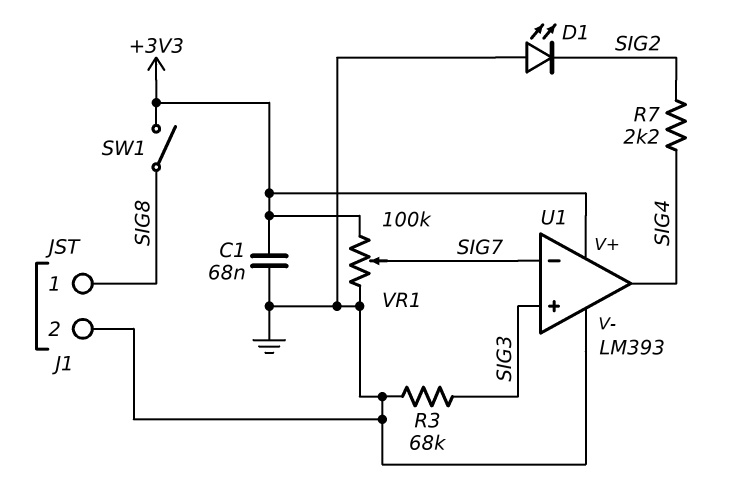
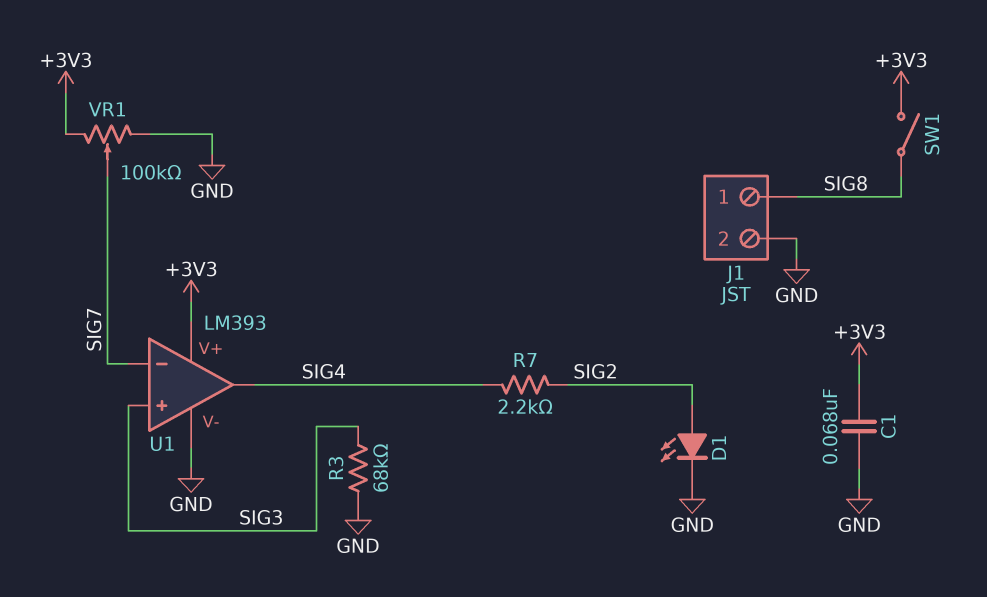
D1: LED (A GND, K SIG2) -> LED (A SIG2, K GND)

